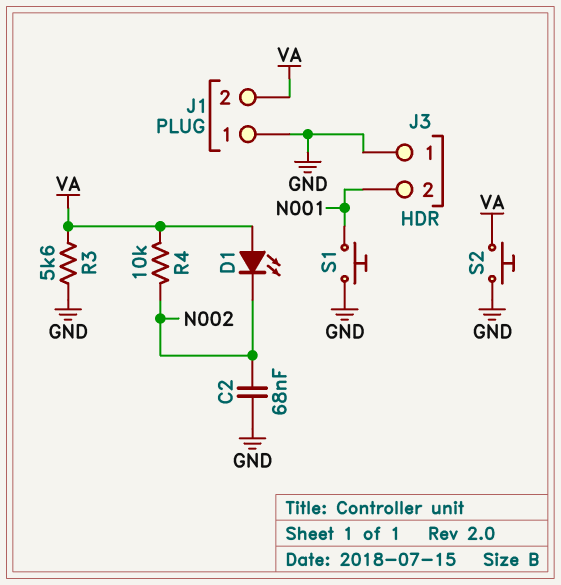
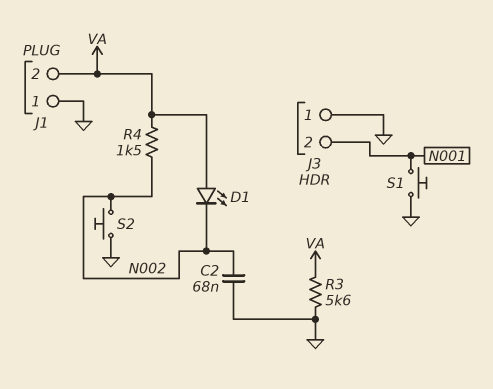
R4: 10k (N002, VA) -> 1.5k (N002, VA)
S2: button (GND, VA) -> button (GND, N002)

